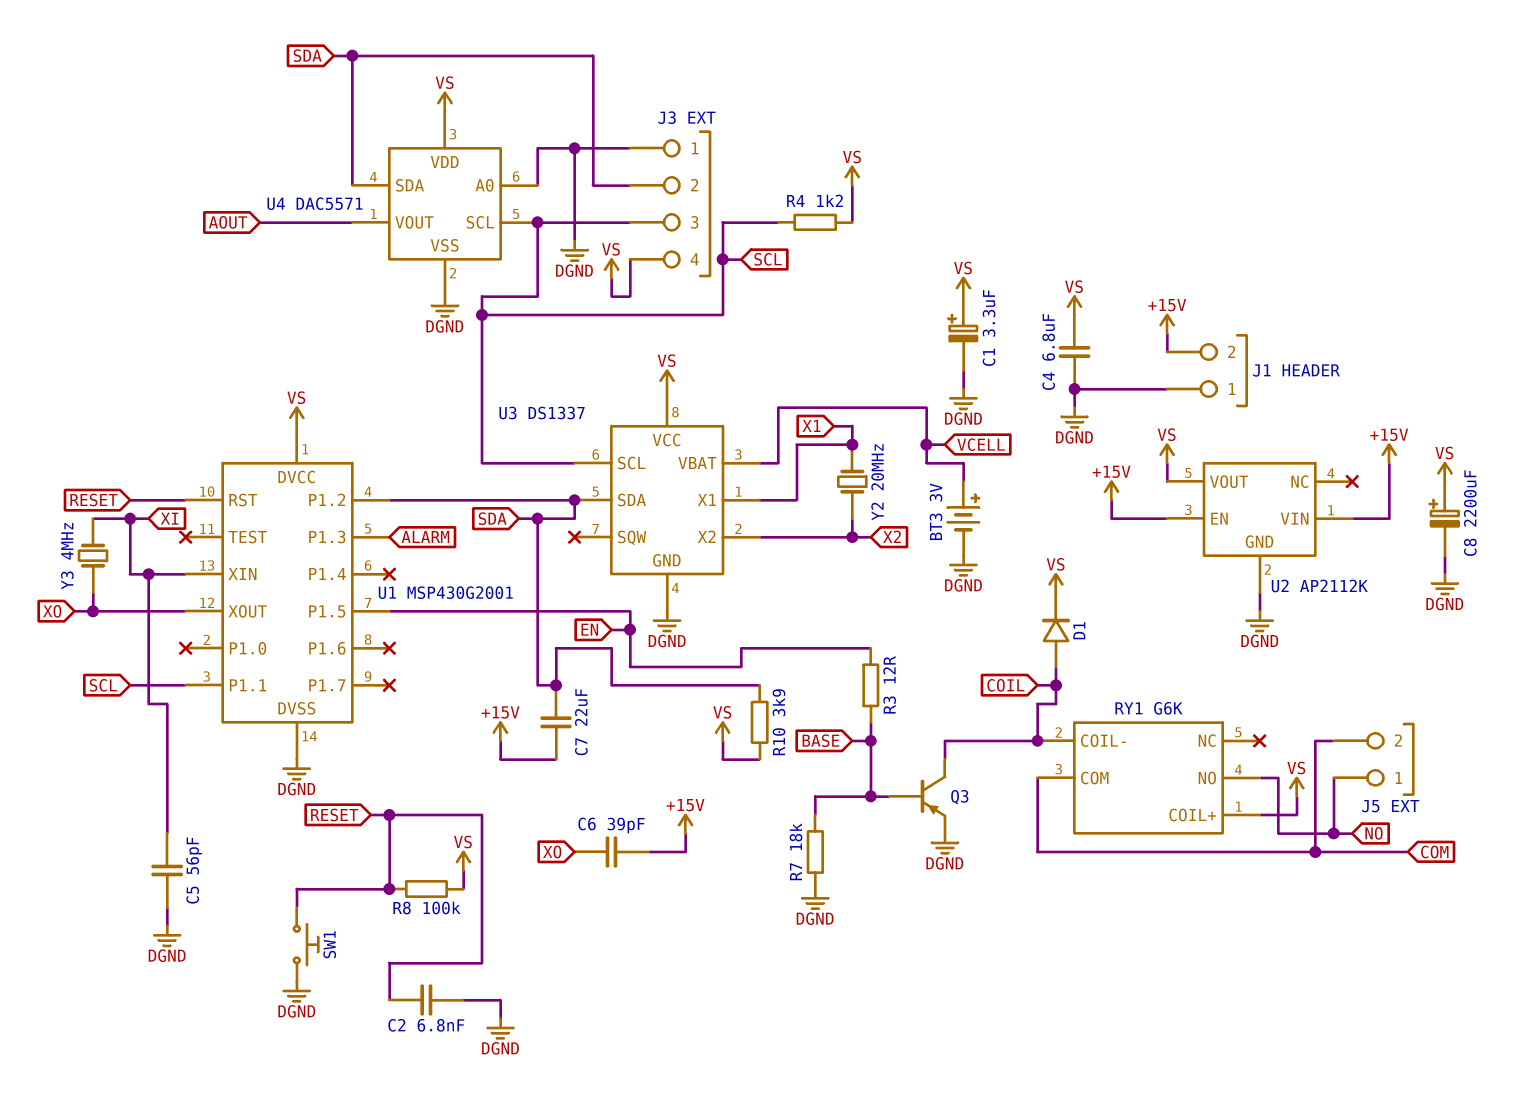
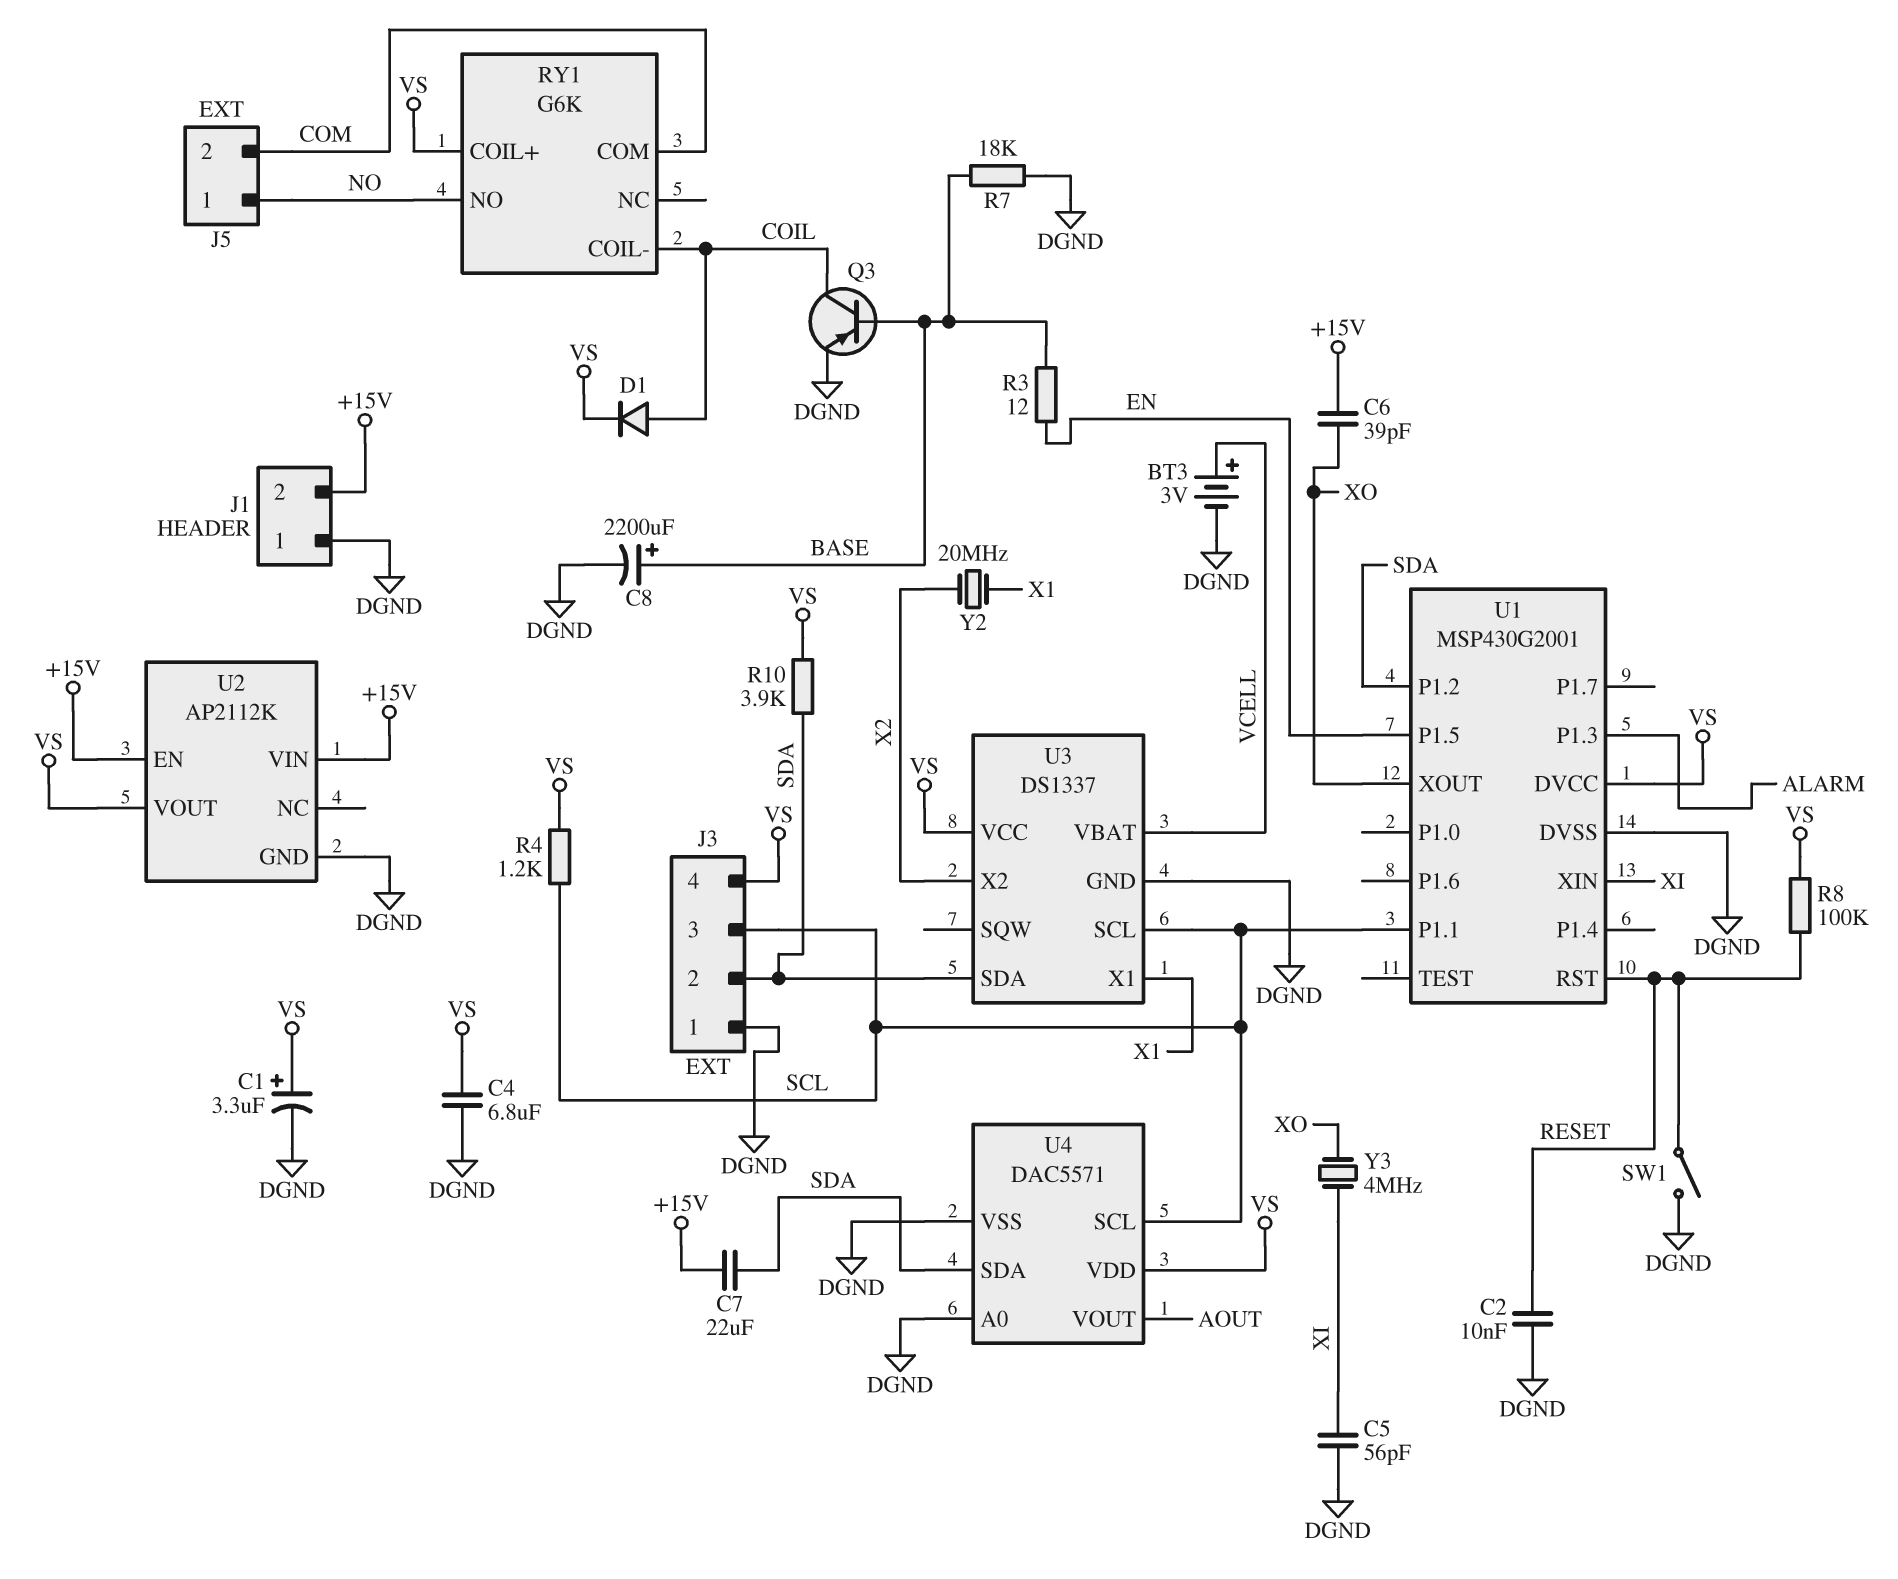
C2: 6.8nF (DGND, RESET) -> 10nF (DGND, RESET)
C8: 2200uF (plus VS, minus DGND) -> 2200uF (plus BASE, minus DGND)
SW1: button (DGND, RESET) -> switch (DGND, RESET)

